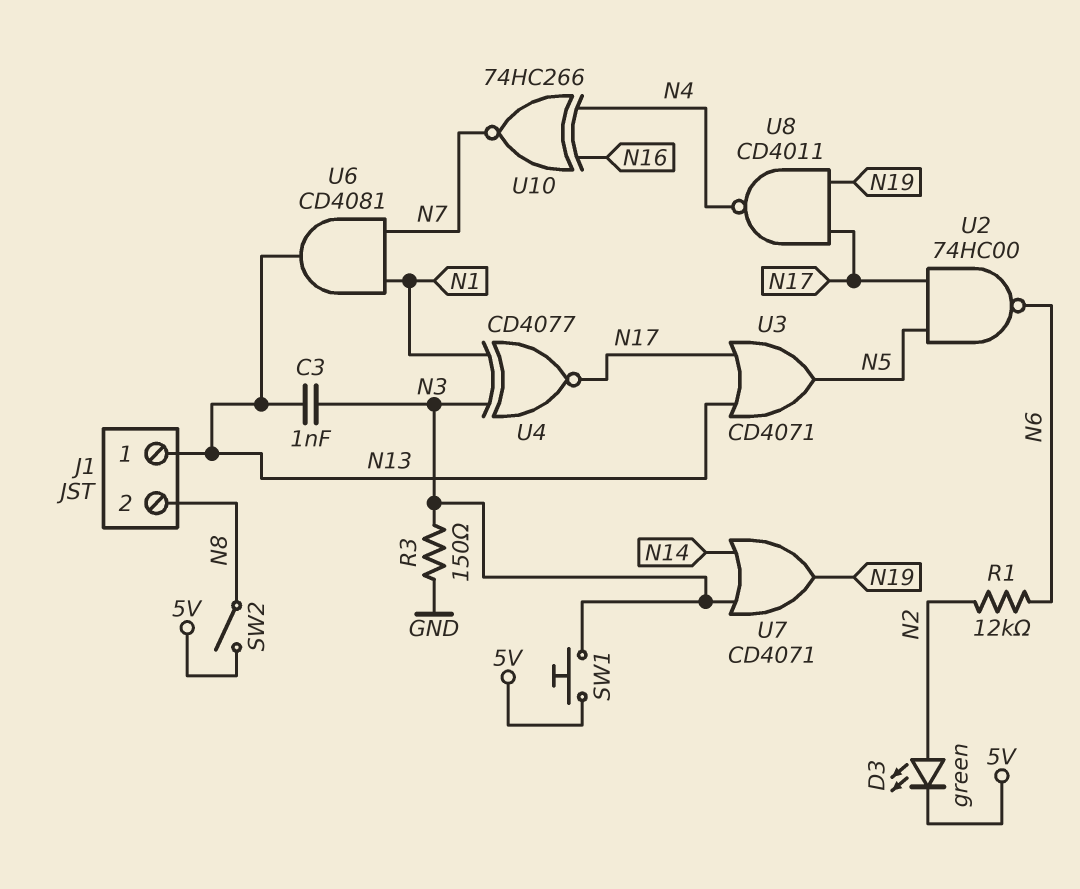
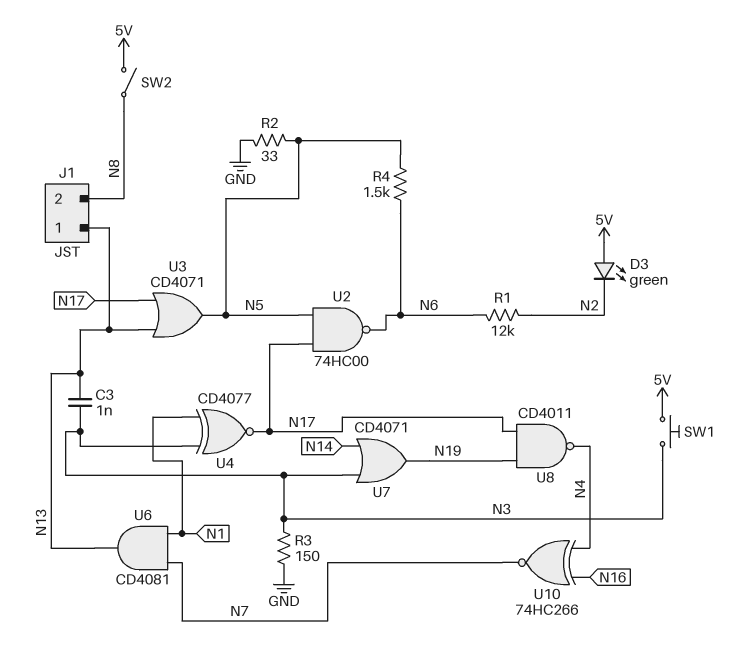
D3: LED green (A N2, K 5V) -> LED green (A 5V, K N2)
R2: none -> 33 (GND, N5)
R4: none -> 1.5k (N5, N6)

